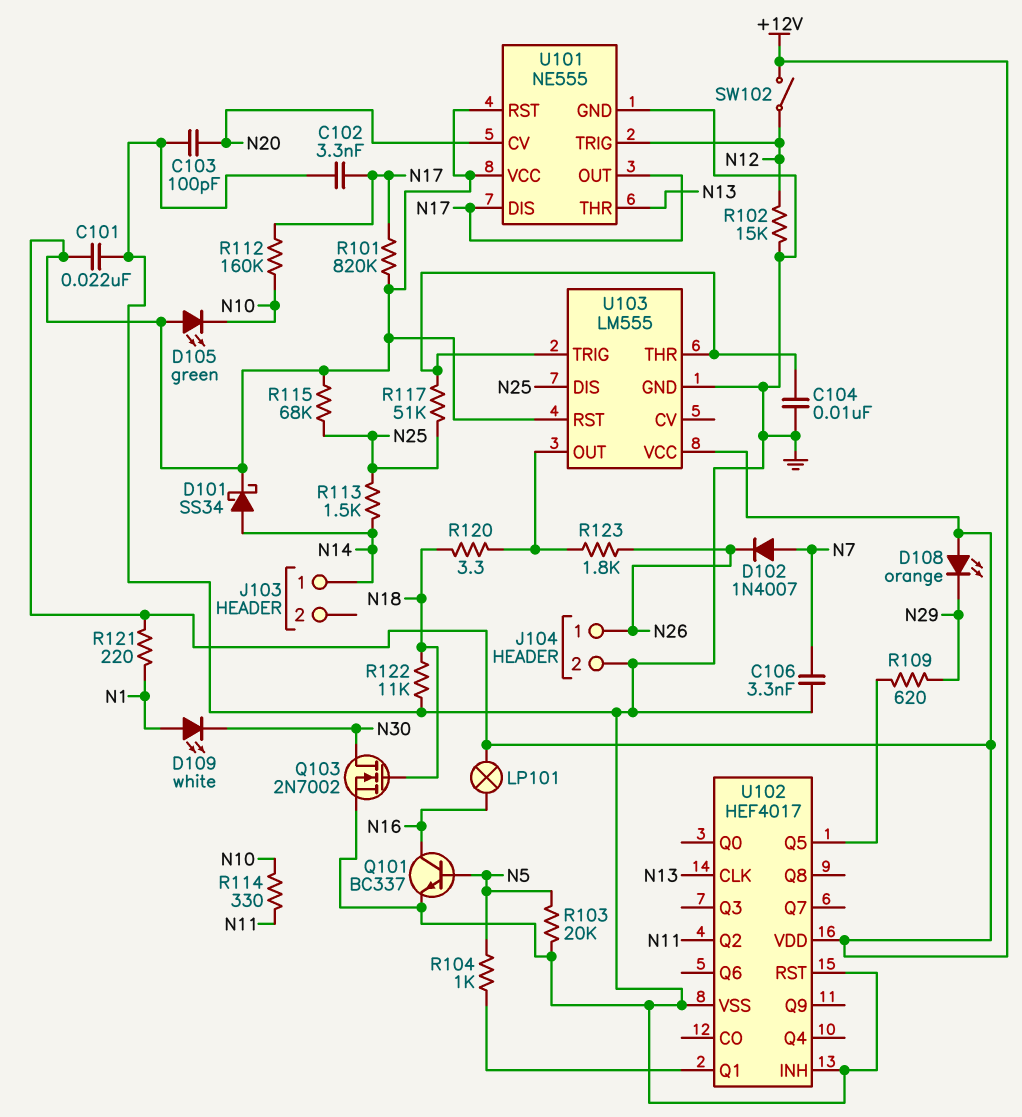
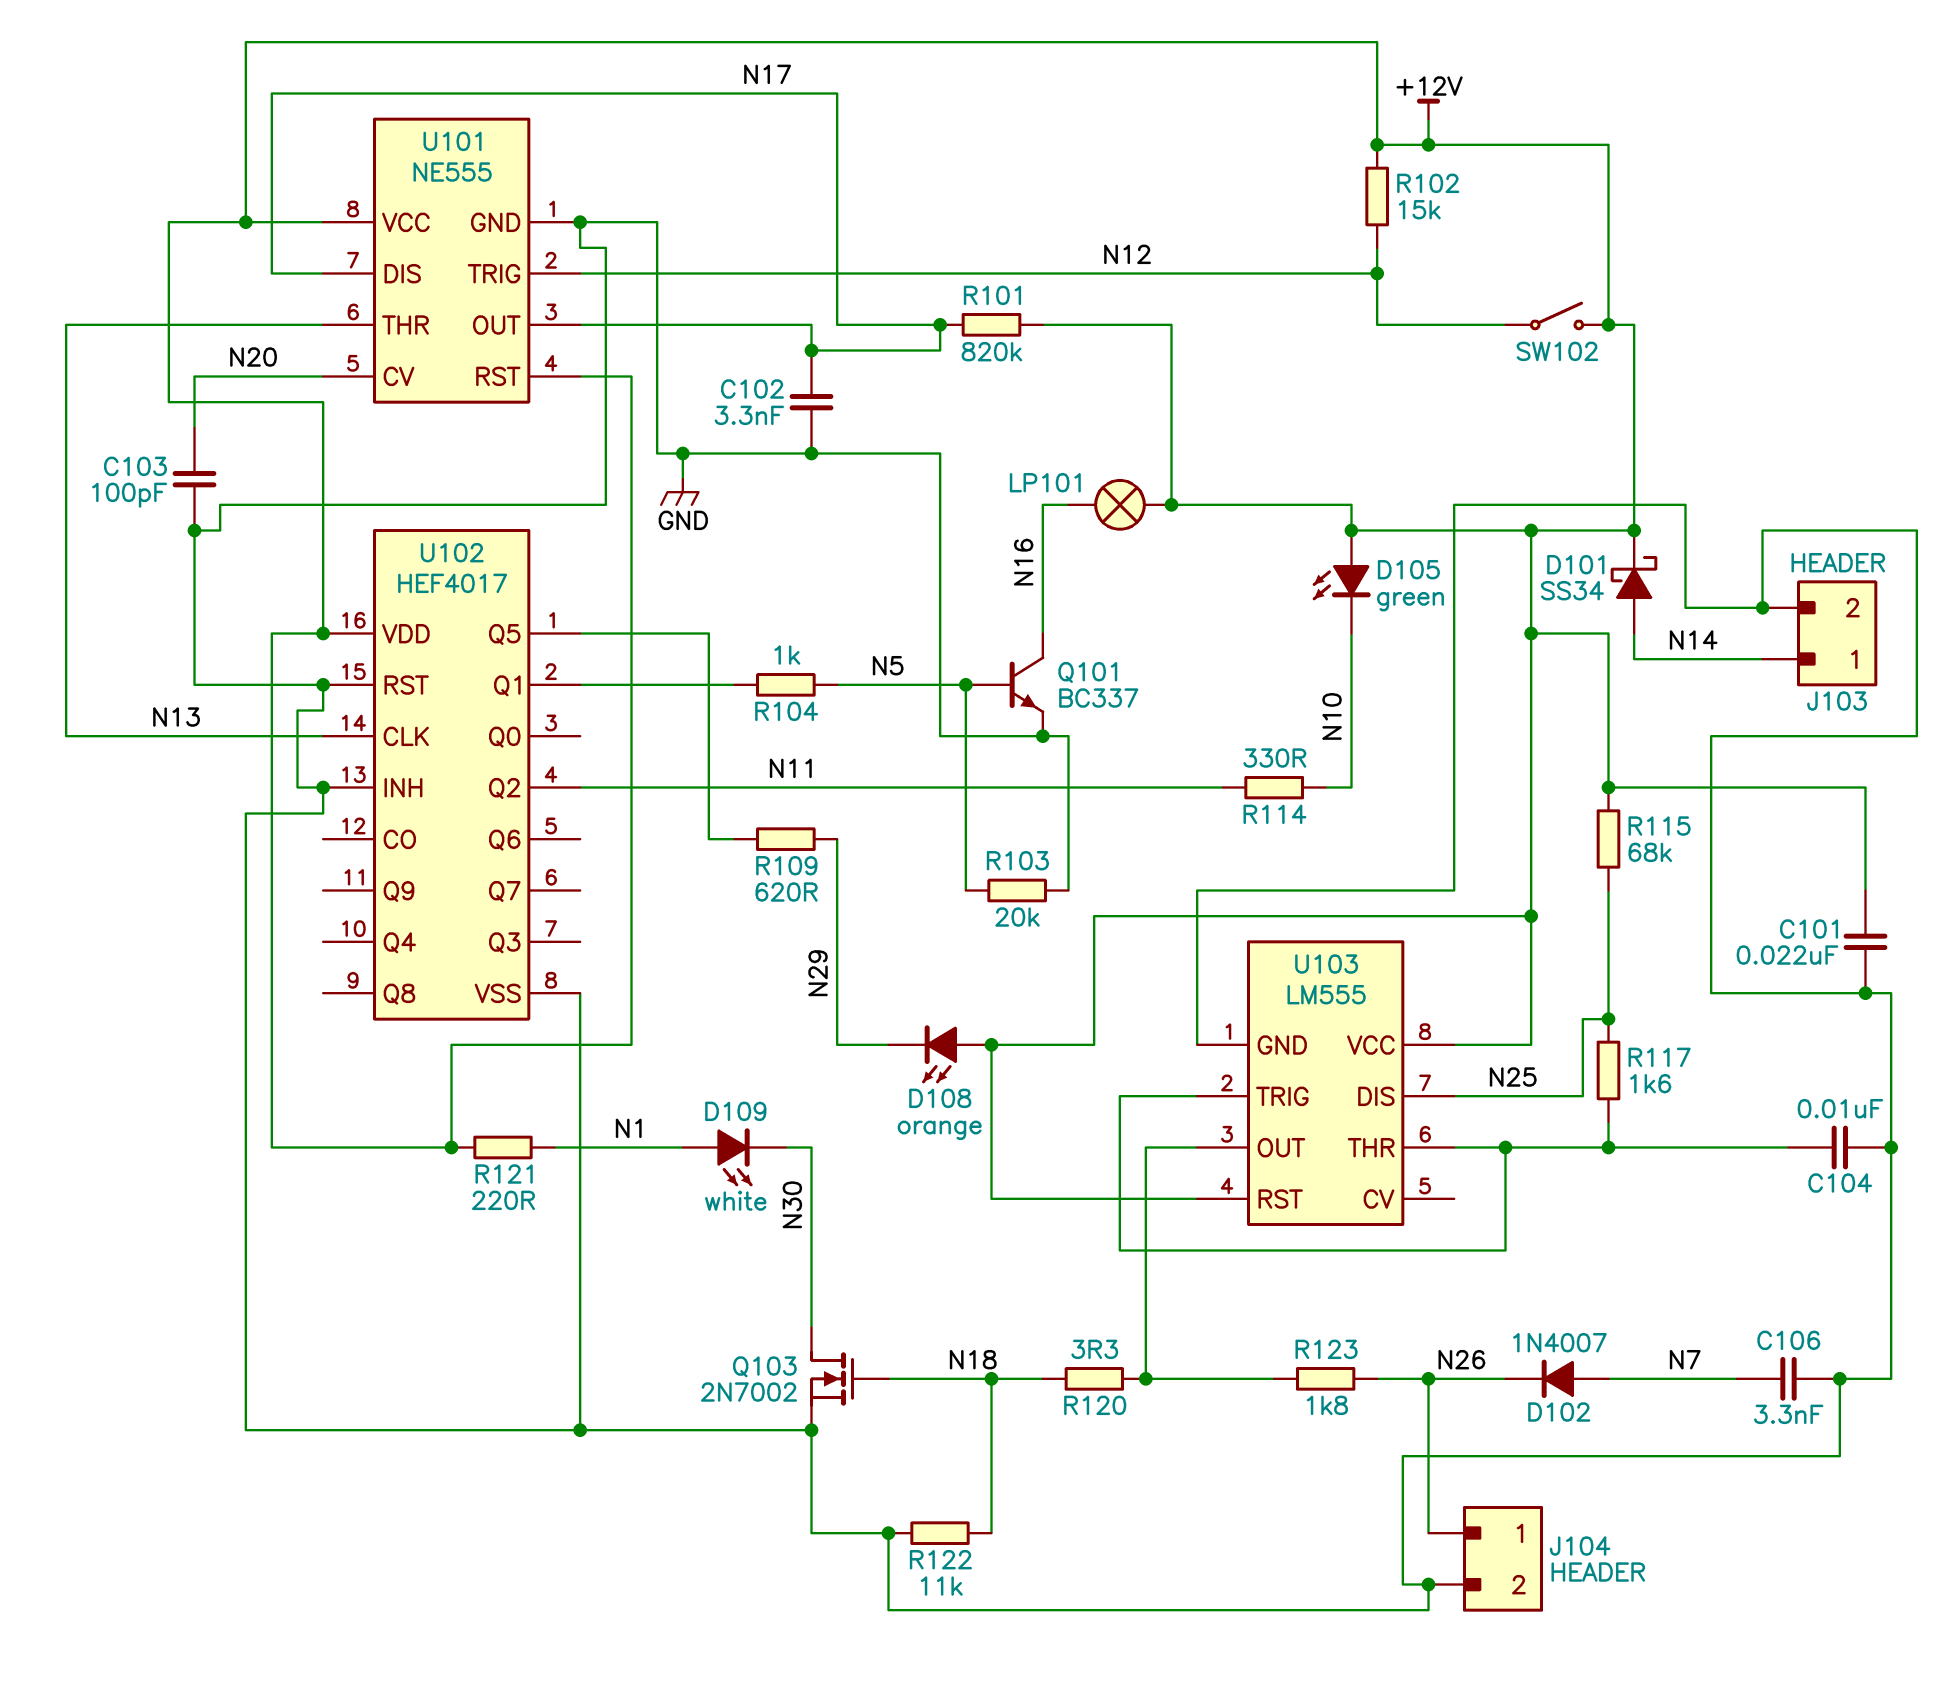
J103 pin 2: none -> GND
R102: 15k (GND, N12) -> 15k (+12V, N12)
R112: 160k (N10, N17) -> none
R113: 1.5k (N14, N25) -> none
R117: 51k (N25, U103/THR) -> 1.6k (N25, U103/THR)

